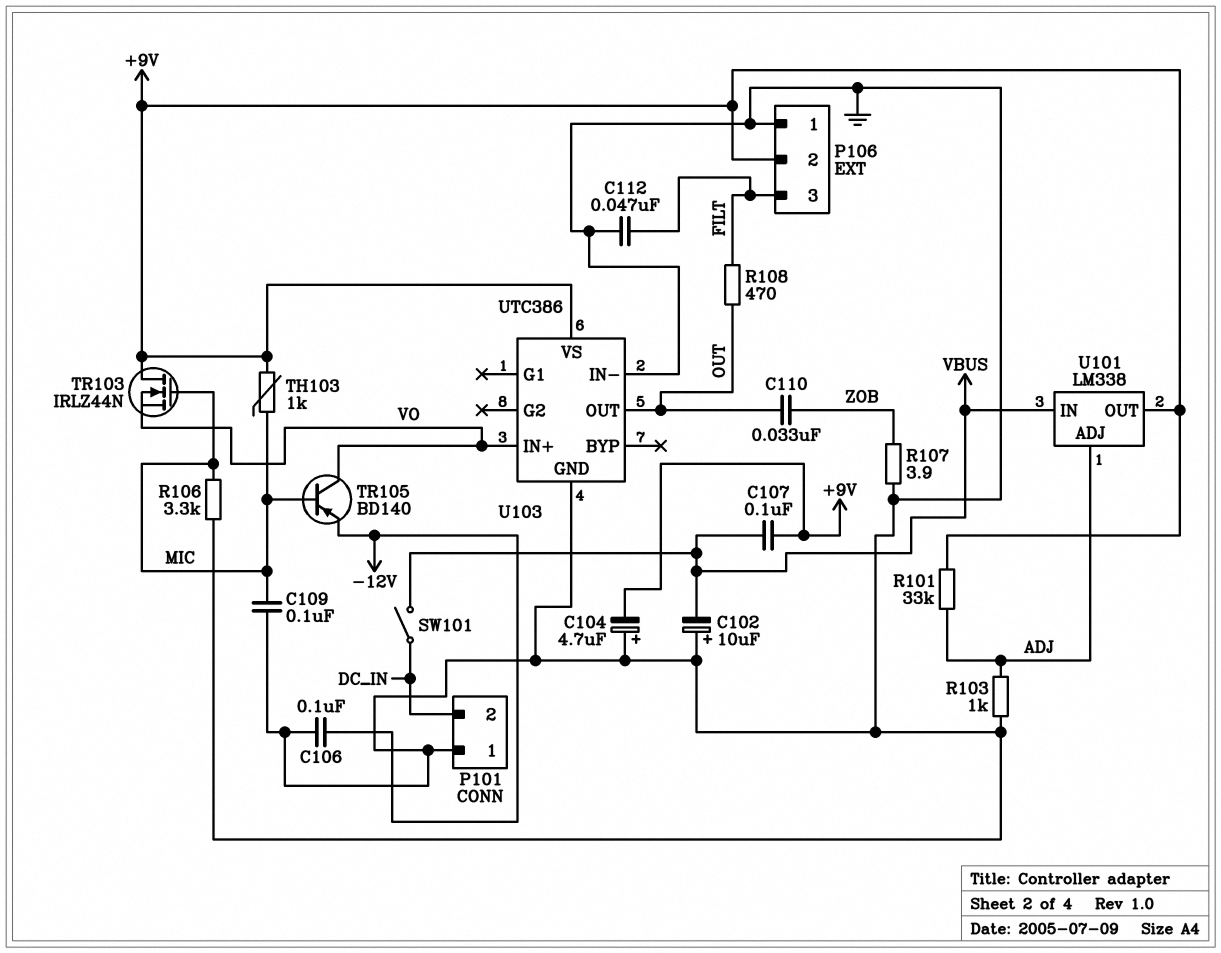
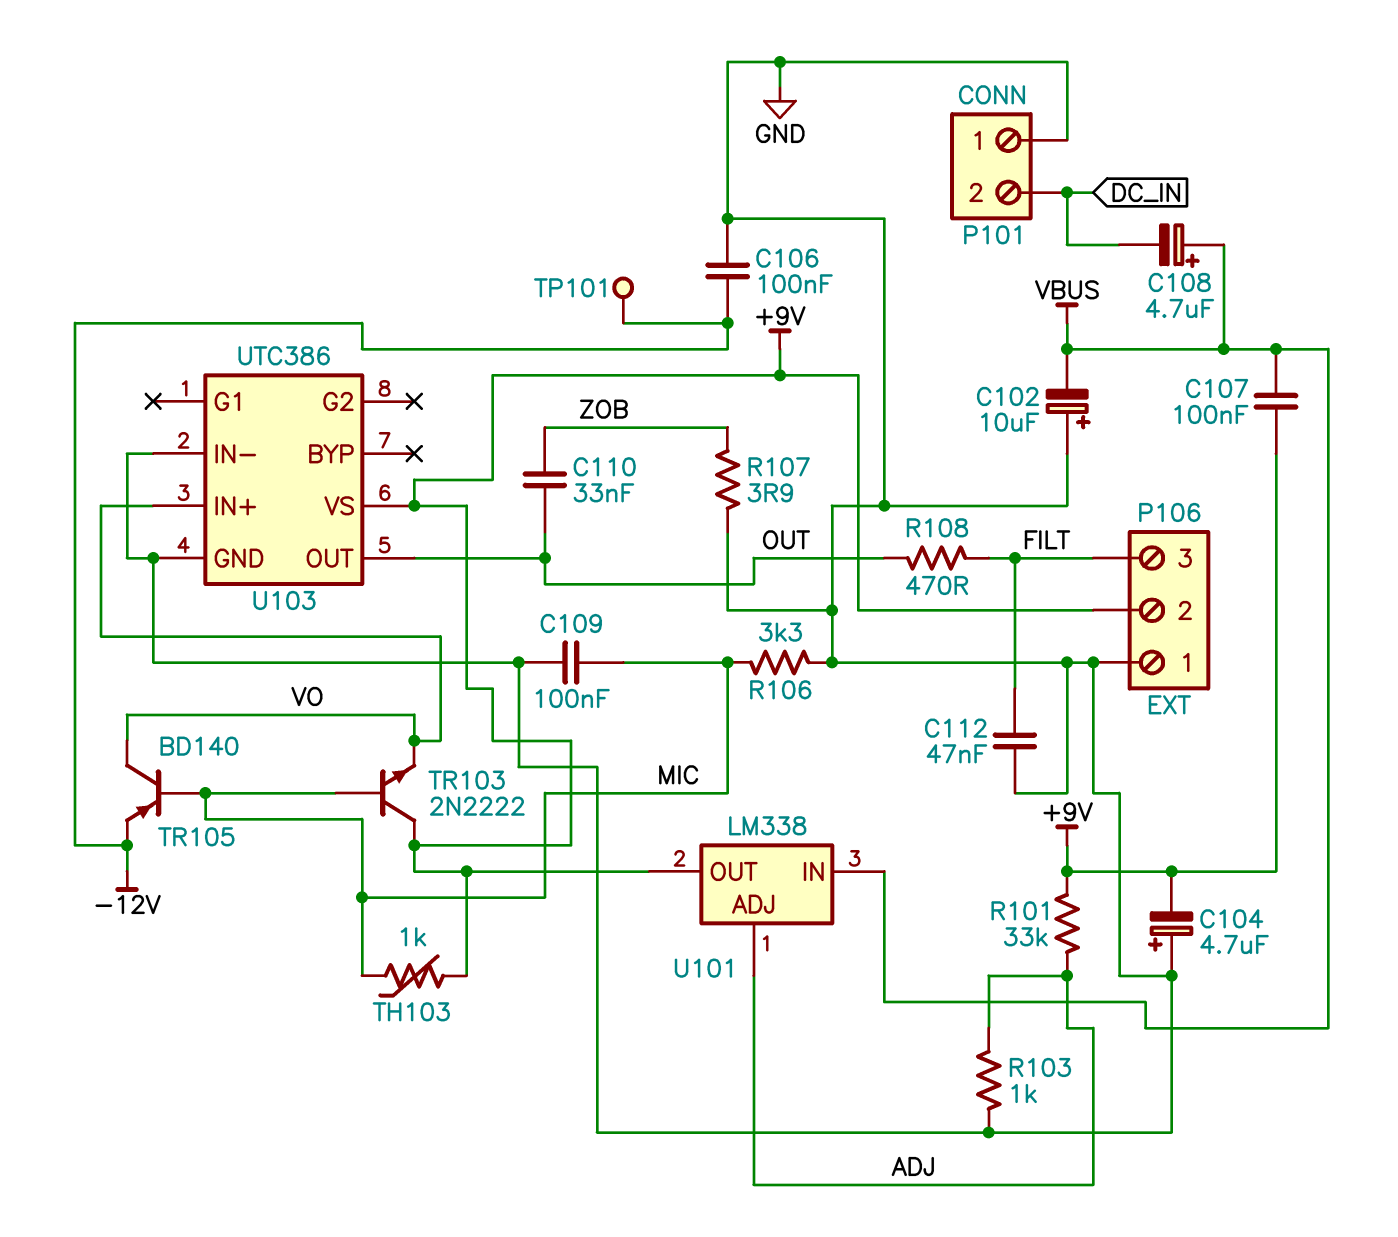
C108: none -> 4.7uF (plus VBUS, minus DC_IN)
SW101: switch (DC_IN, VBUS) -> none
TP101: none -> test point (-12V)
TR103: NMOS IRLZ44N (G MIC, D +9V, S VO) -> NPN 2N2222 (B MIC, C +9V, E VO)

